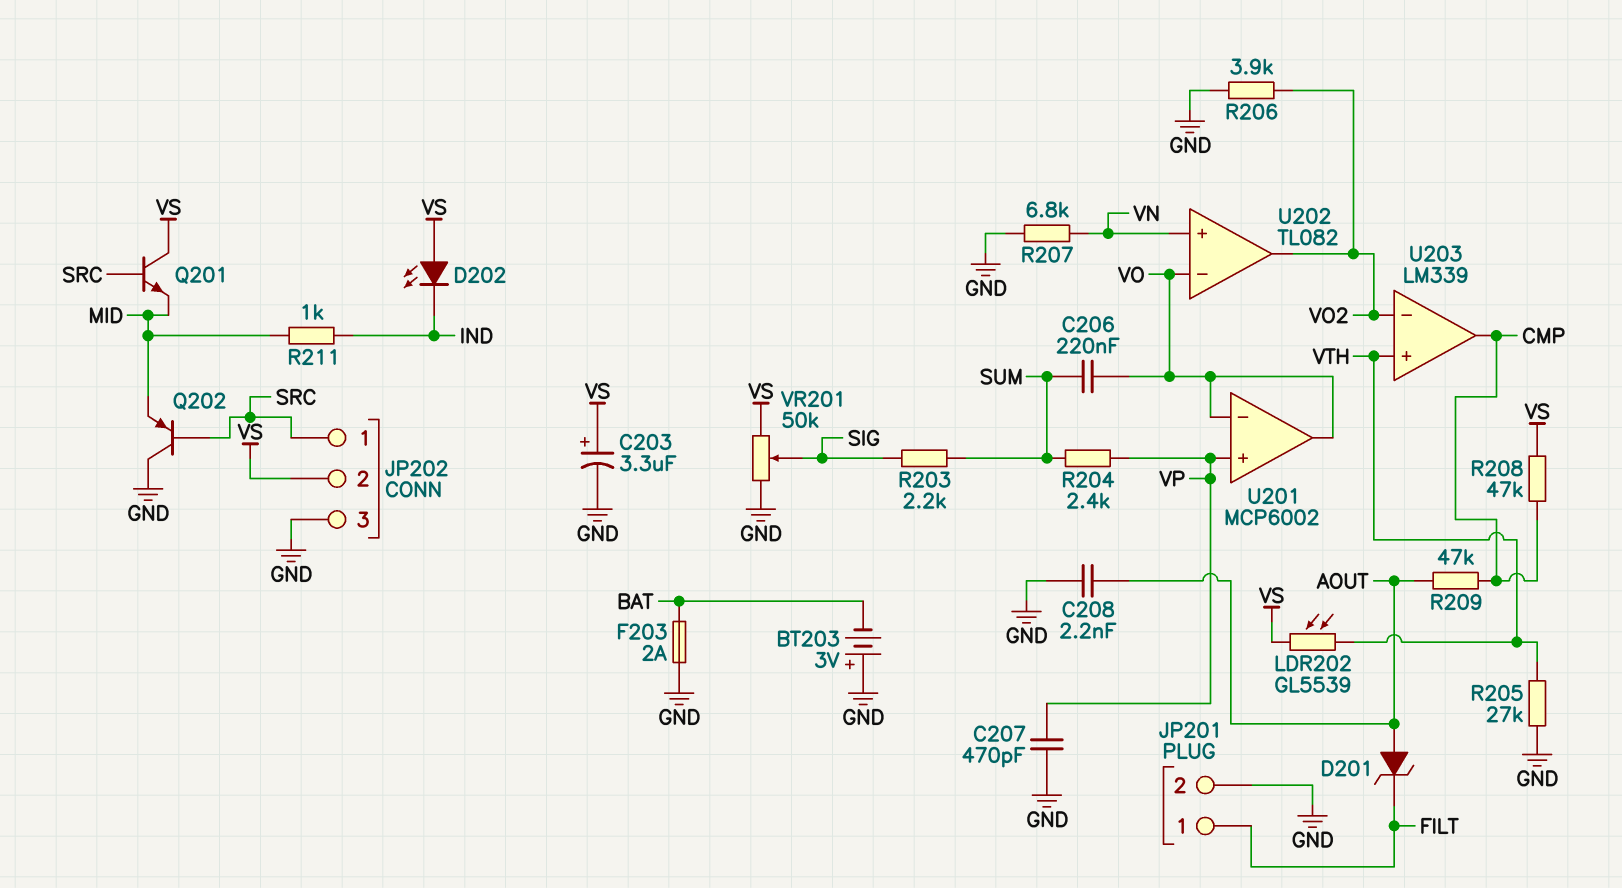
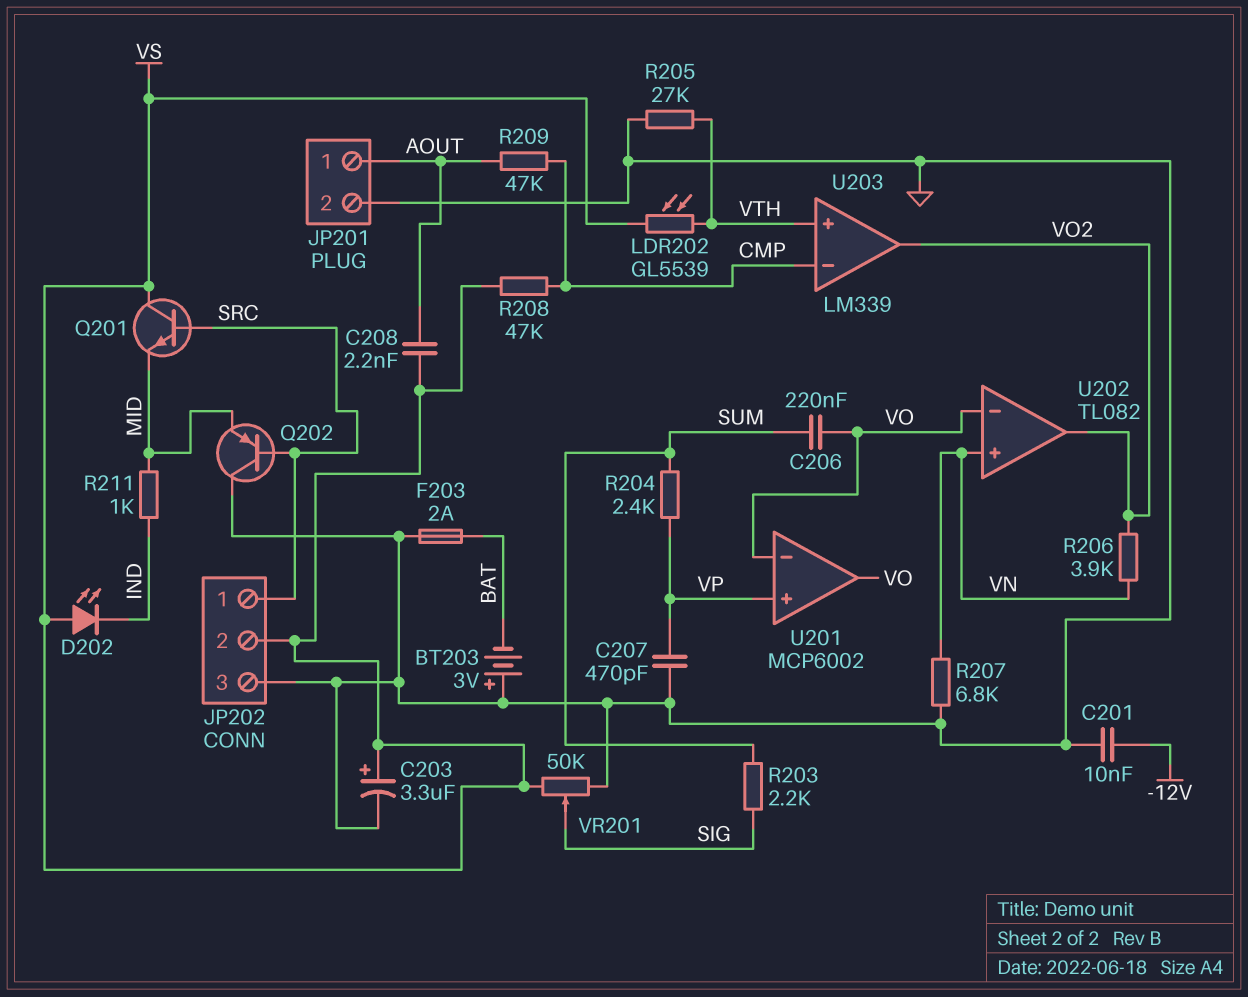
C201: none -> 10nF (-12V, GND)
C208: 2.2nF (AOUT, GND) -> 2.2nF (AOUT, VS)
D201: zener (A AOUT, K FILT) -> none
JP201 pin 1: FILT -> AOUT
R206: 3.9k (GND, VO2) -> 3.9k (VN, VO2)
U203 pin in-: VO2 -> CMP
U203 pin out: CMP -> VO2

